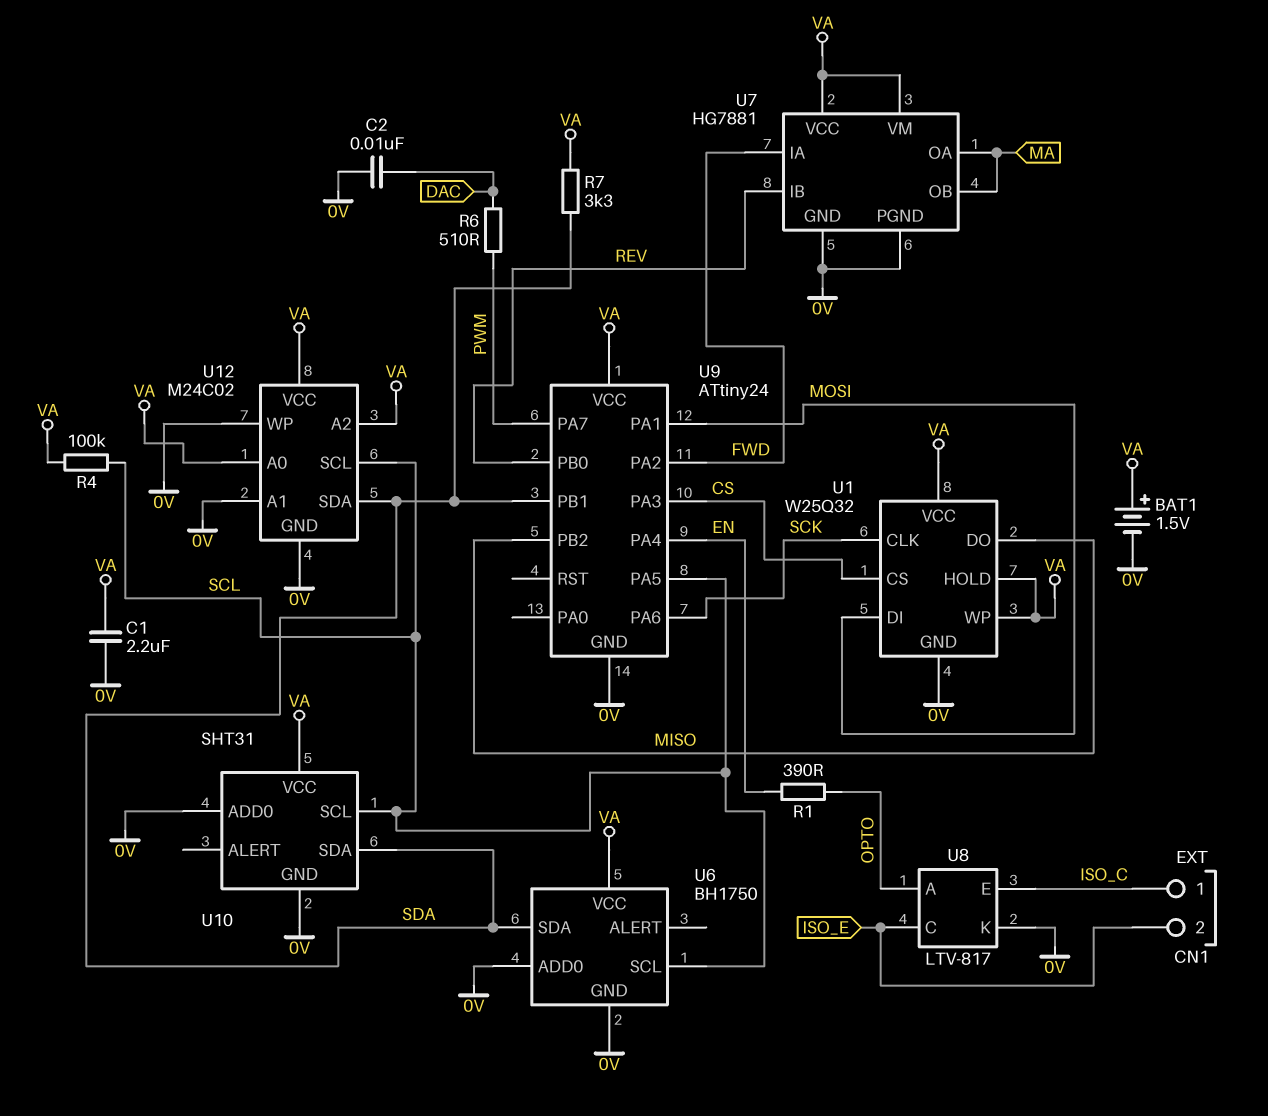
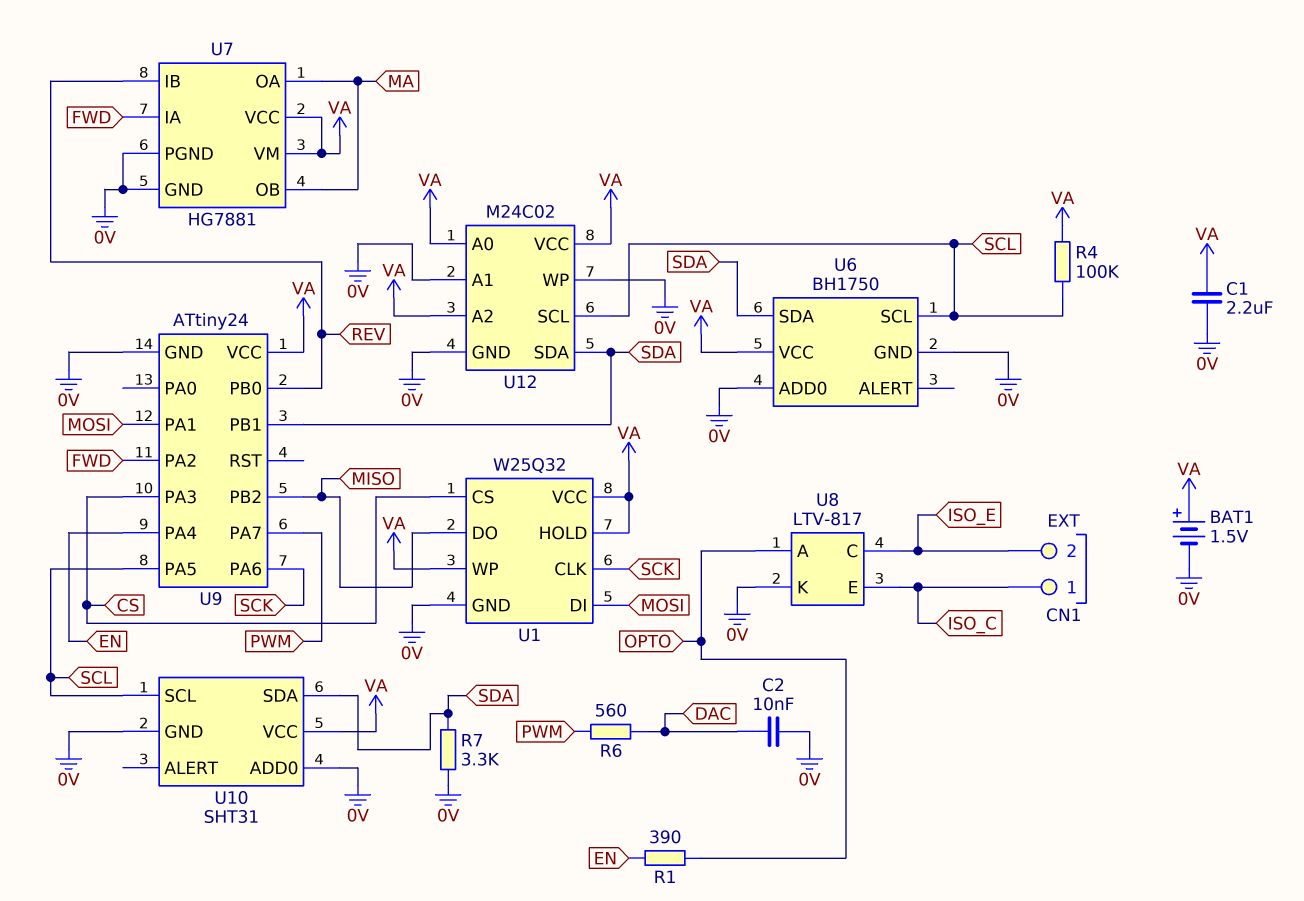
R6: 510 (DAC, PWM) -> 560 (DAC, PWM)
R7: 3.3k (SDA, VA) -> 3.3k (0V, SDA)

